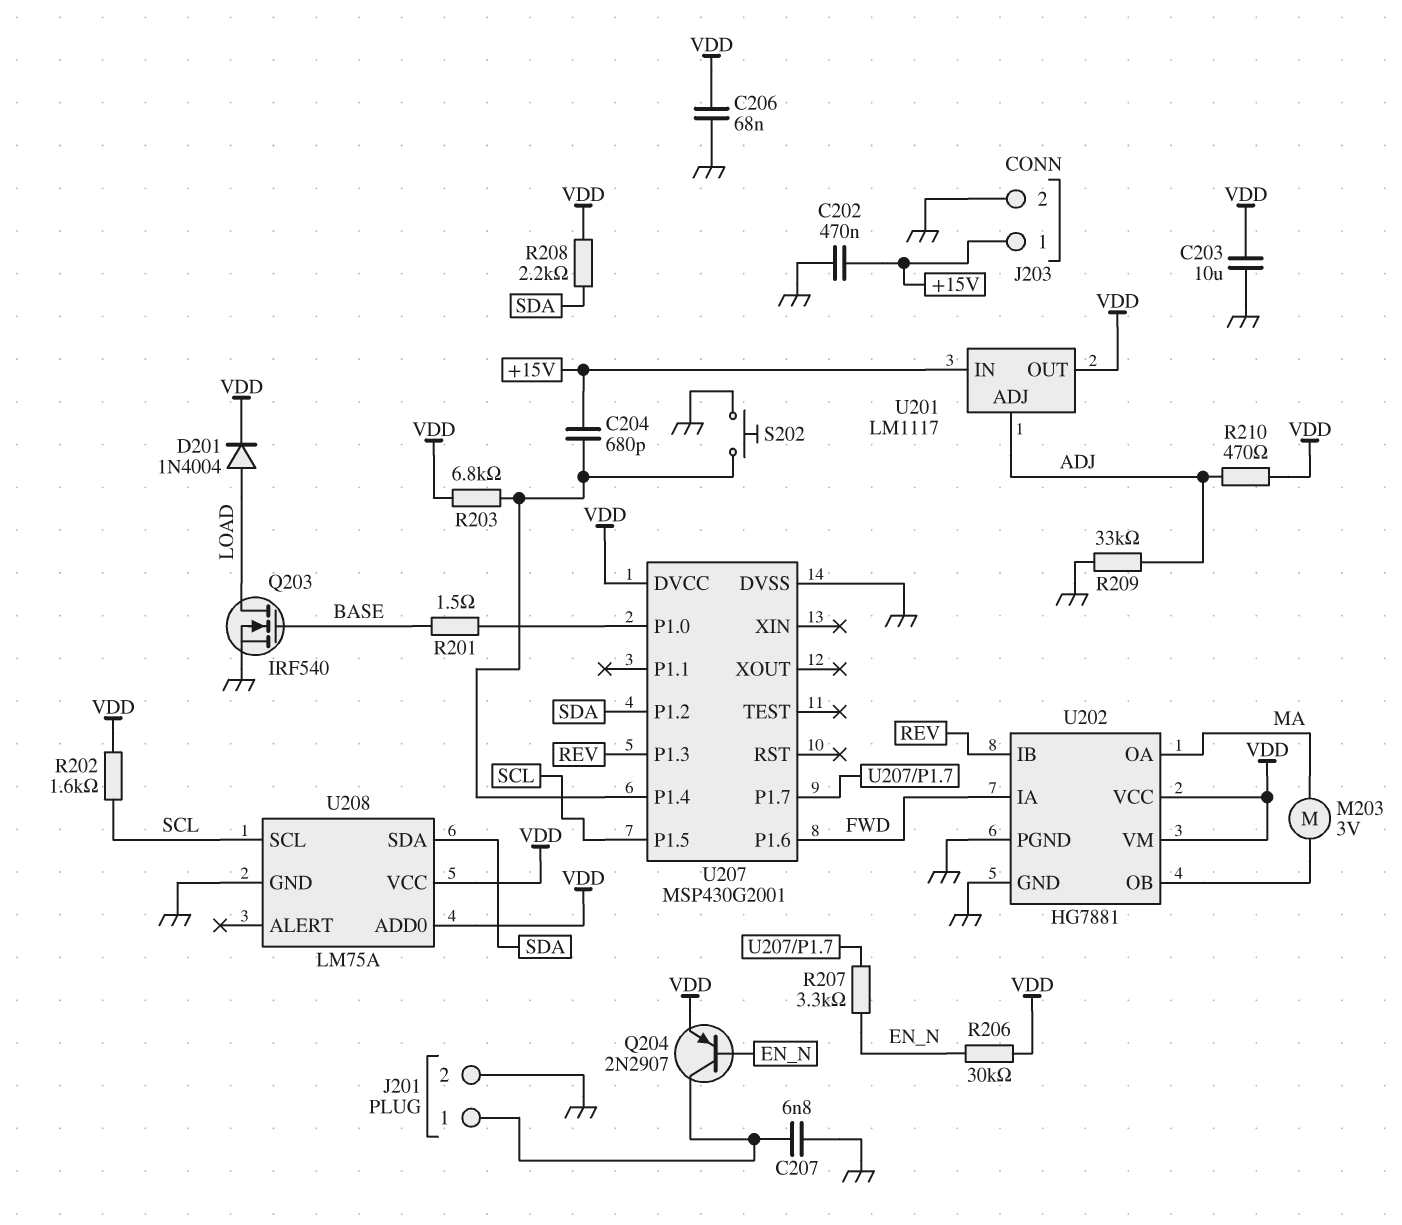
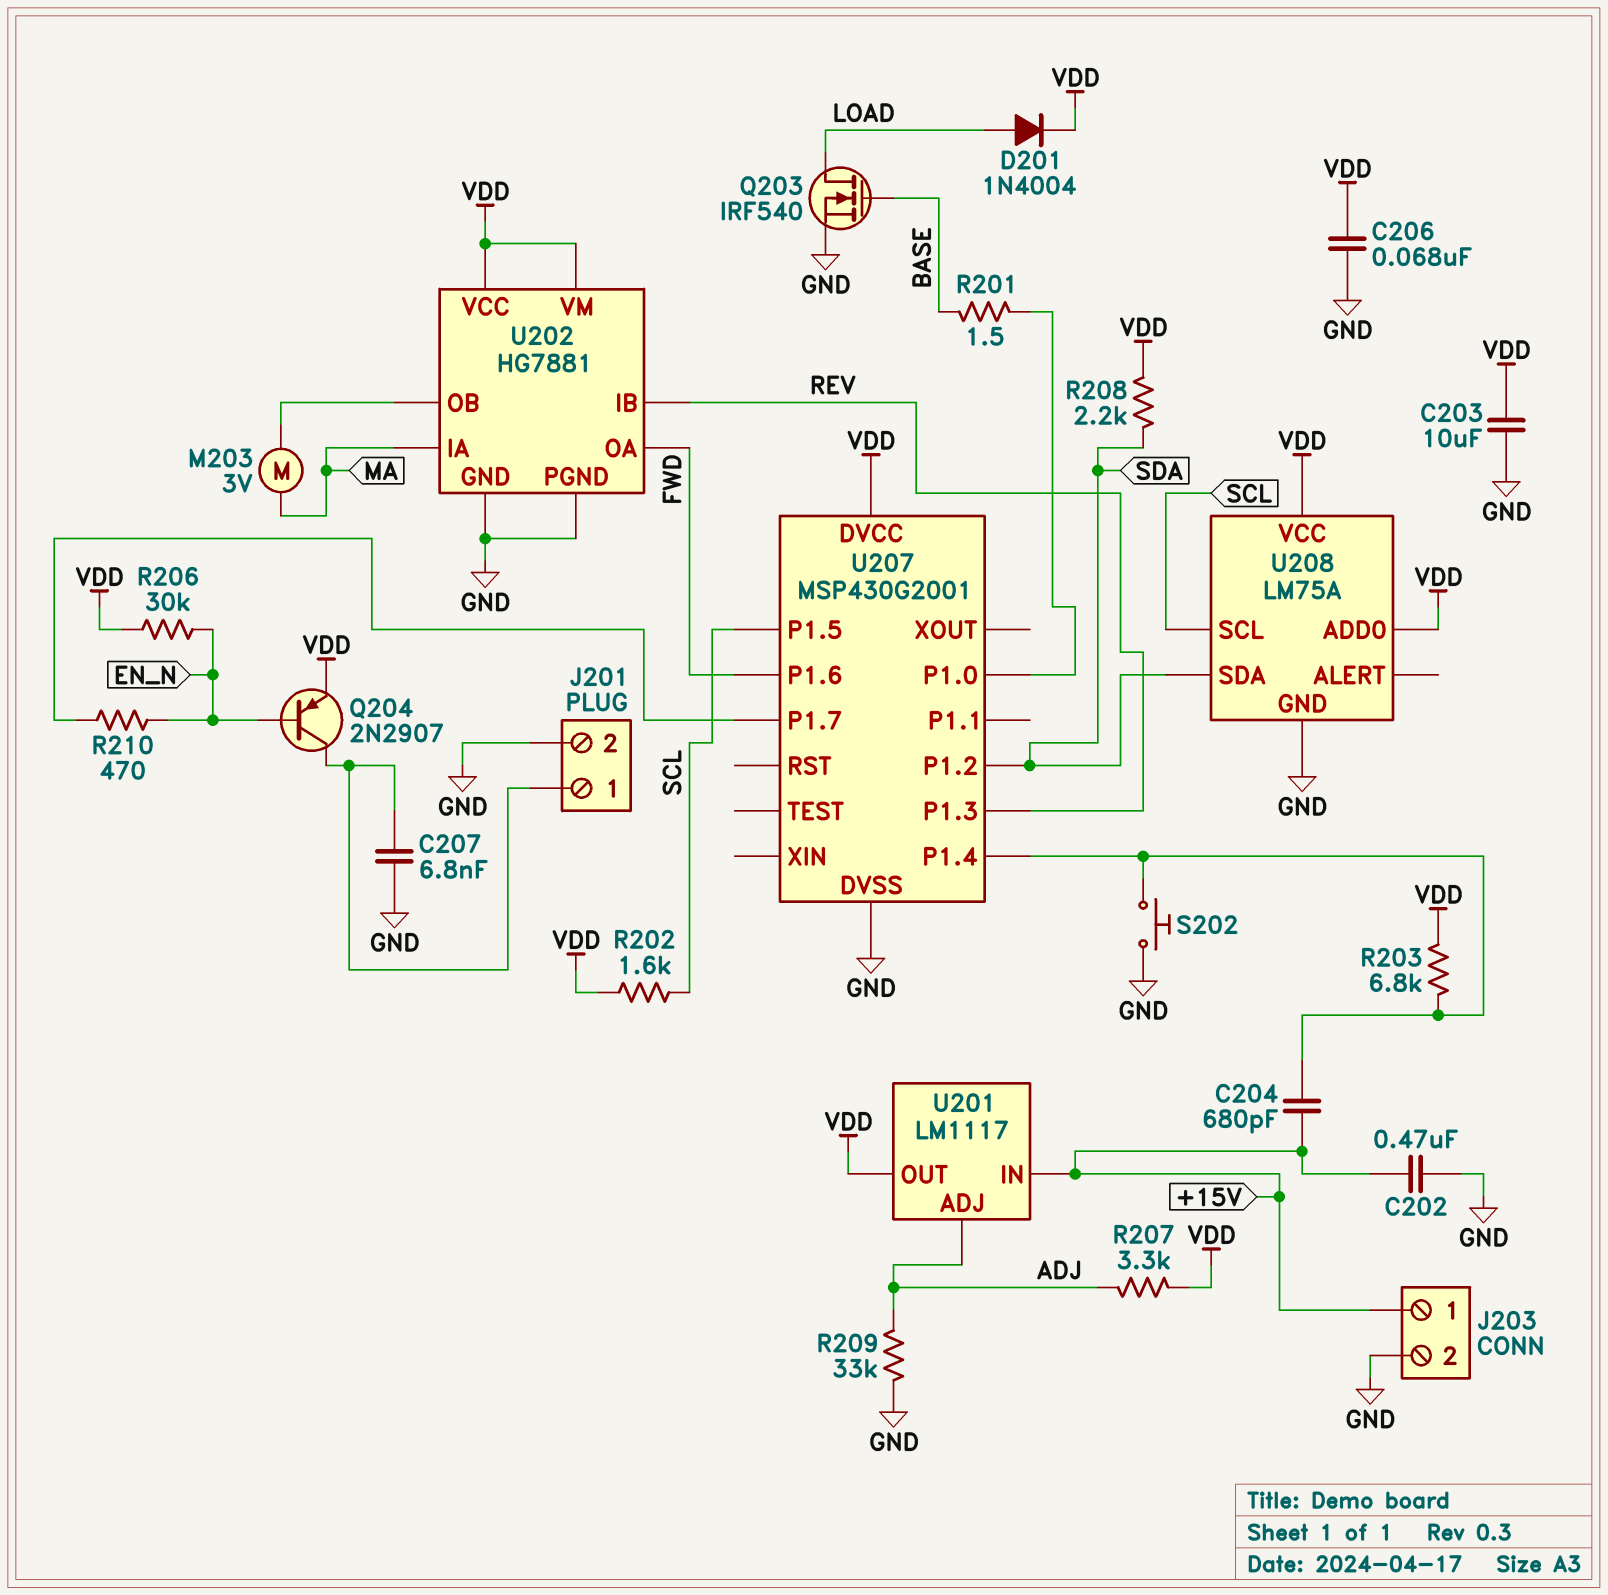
R207: 3.3k (EN_N, U207/P1.7) -> 3.3k (ADJ, VDD)
R210: 470 (ADJ, VDD) -> 470 (EN_N, U207/P1.7)
U202 pin IA: FWD -> MA
U202 pin OA: MA -> FWD

